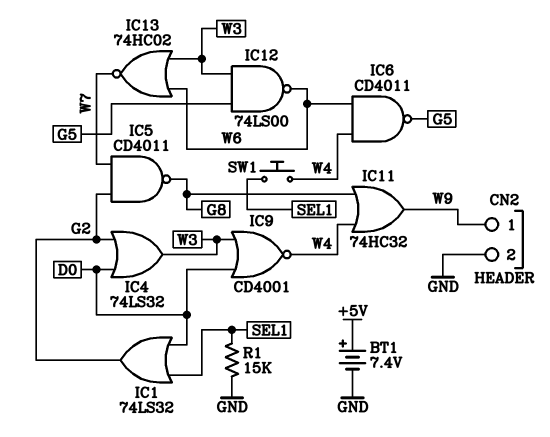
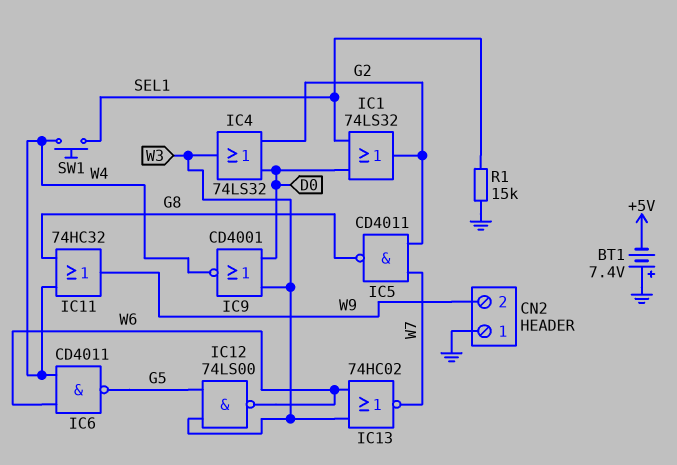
BT1: 7.4V (plus +5V, minus GND) -> 7.4V (plus GND, minus +5V)
CN2 pin 1: W9 -> GND
CN2 pin 2: GND -> W9

